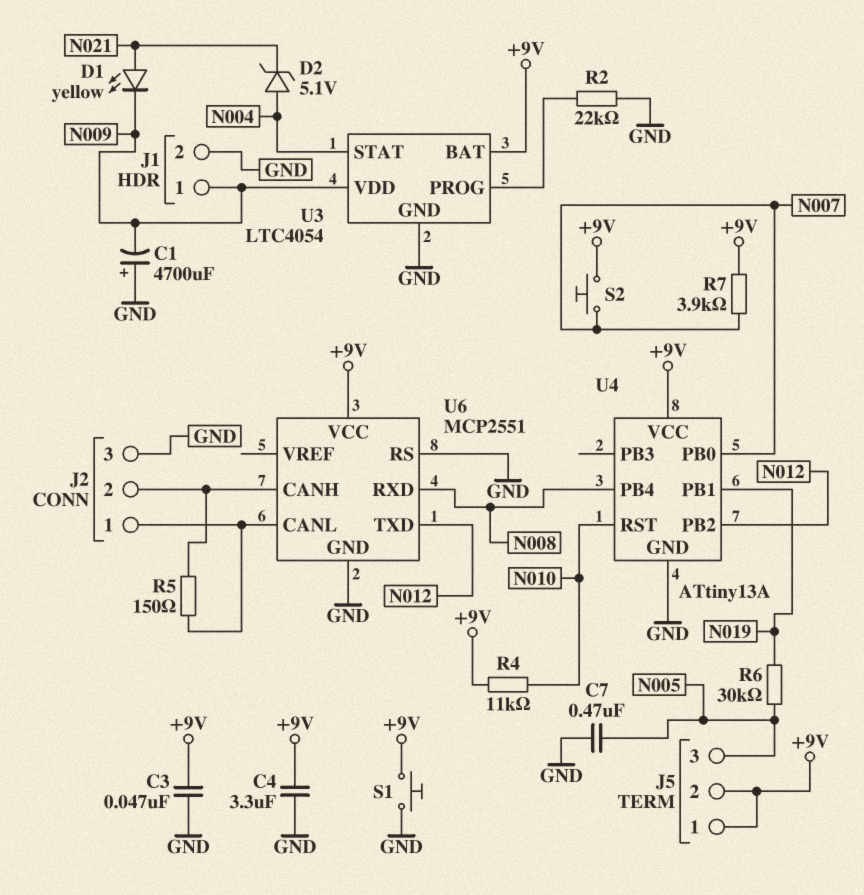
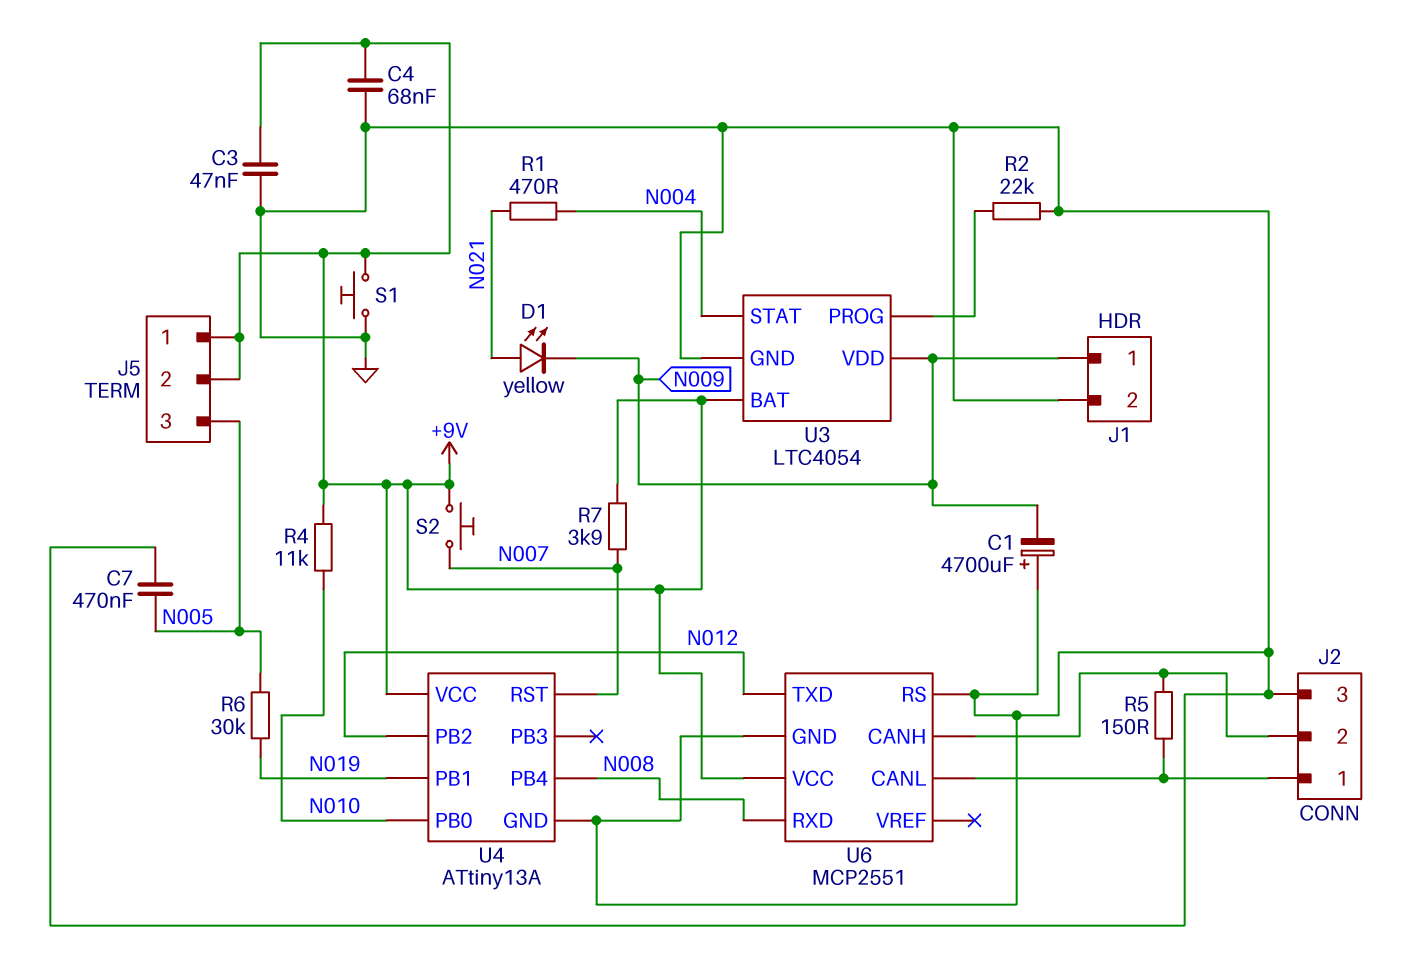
C4: 3.3uF (+9V, GND) -> 68nF (+9V, GND)
D2: zener 5.1V (A N004, K N021) -> none
R1: none -> 470 (N004, N021)
U4 pin PB0: N007 -> N010
U4 pin RST: N010 -> N007

